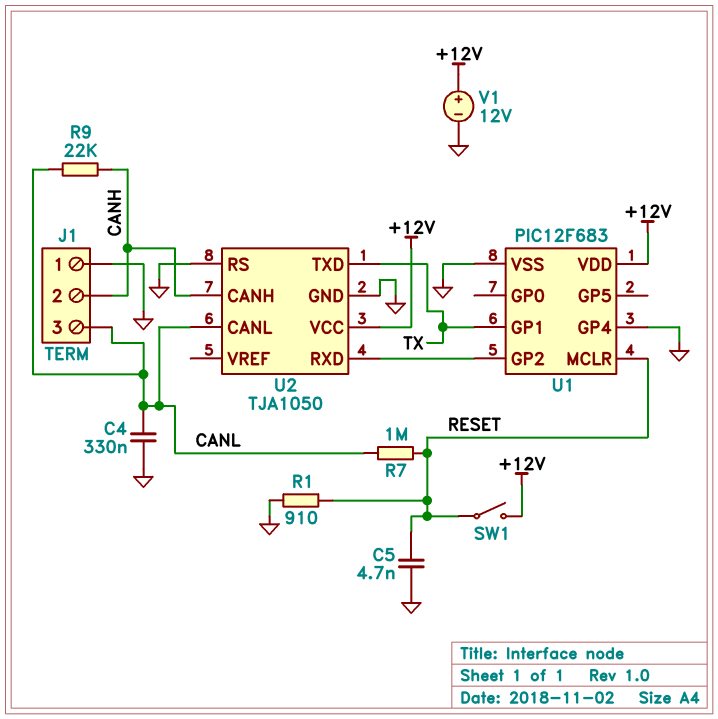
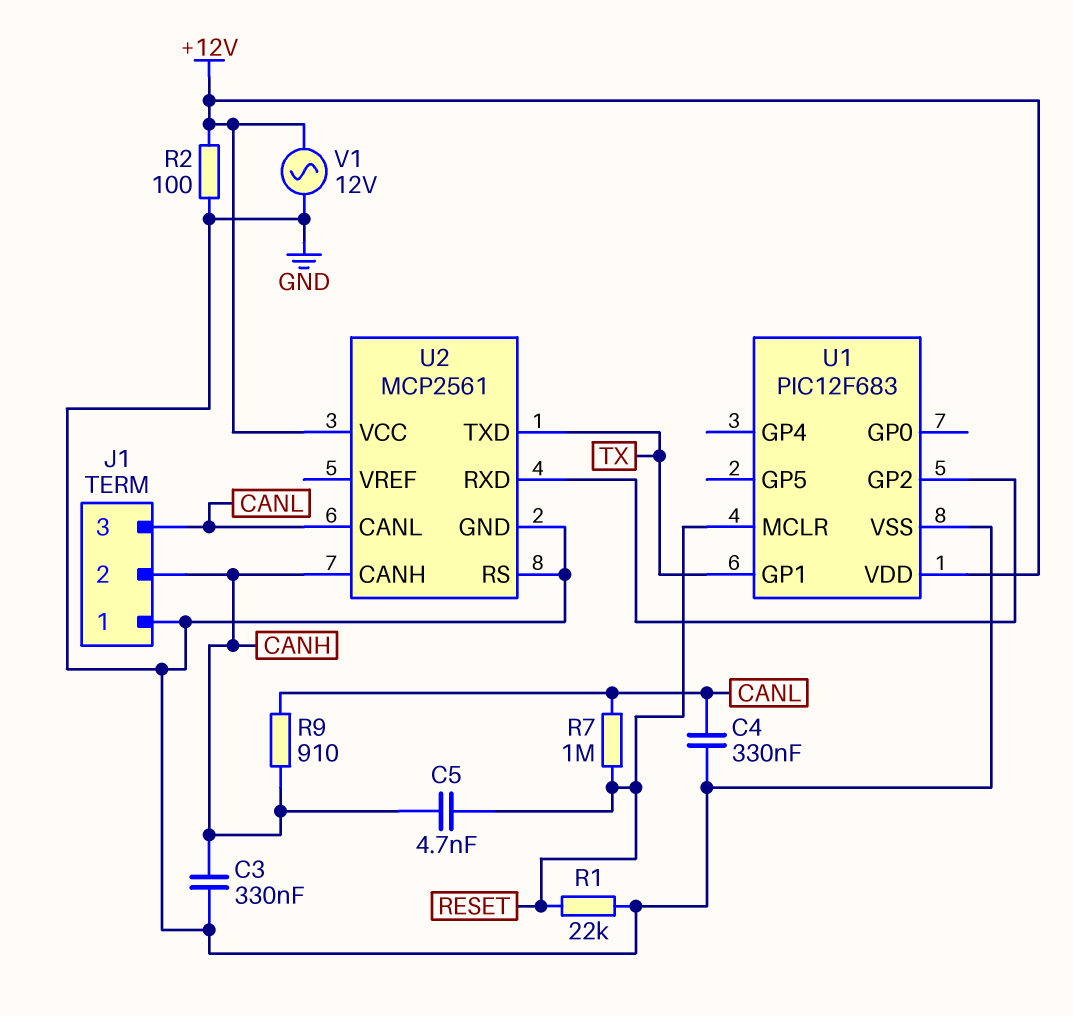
C3: none -> 330nF (CANH, GND)
C5: 4.7nF (GND, RESET) -> 4.7nF (CANH, RESET)
R1: 910 (GND, RESET) -> 22k (GND, RESET)
R2: none -> 100 (+12V, GND)
R9: 22k (CANH, CANL) -> 910 (CANH, CANL)
SW1: switch (+12V, RESET) -> none
U1 pin GP4: GND -> none
U2: TJA1050 -> MCP2561
V1: 12V (plus +12V, minus GND) -> AC 12V (+12V, GND)

